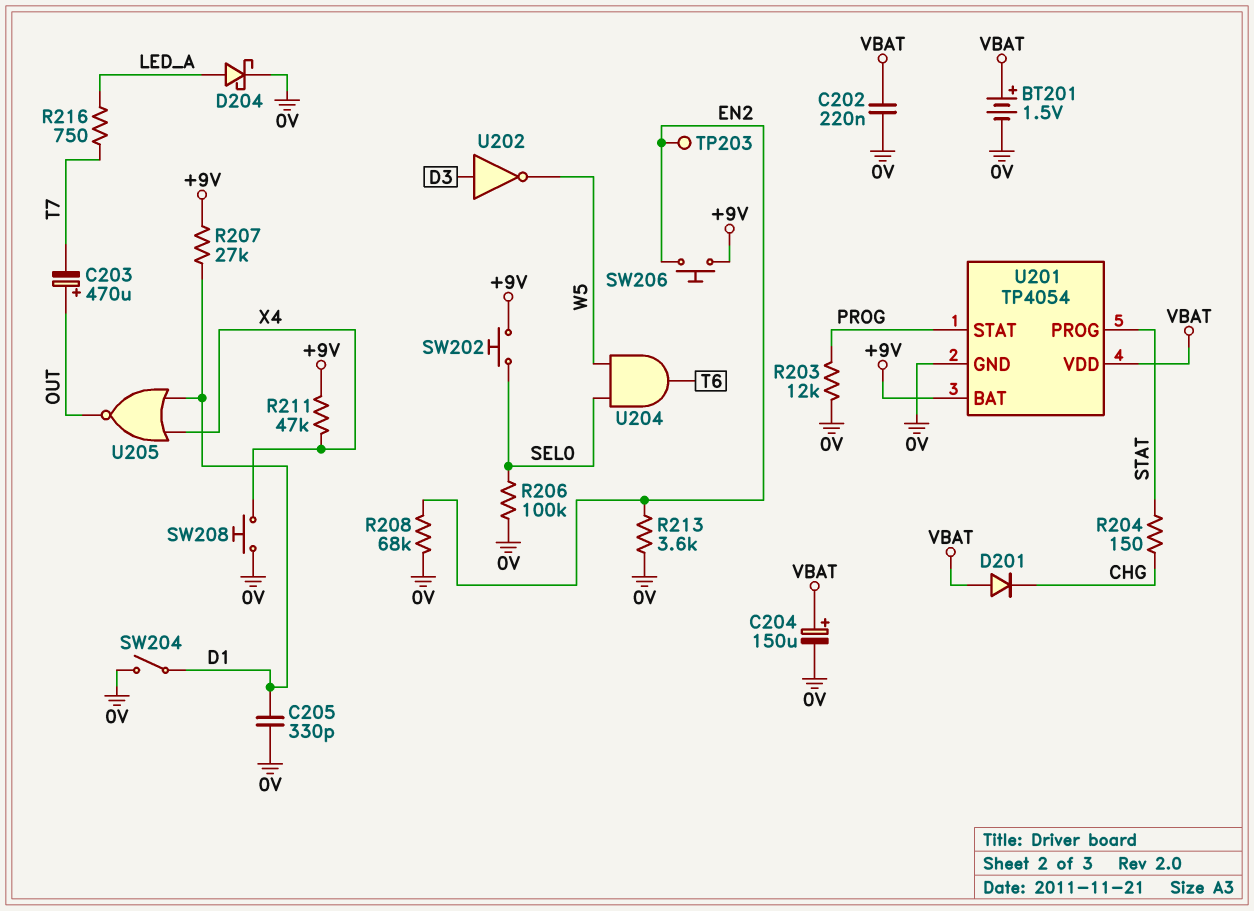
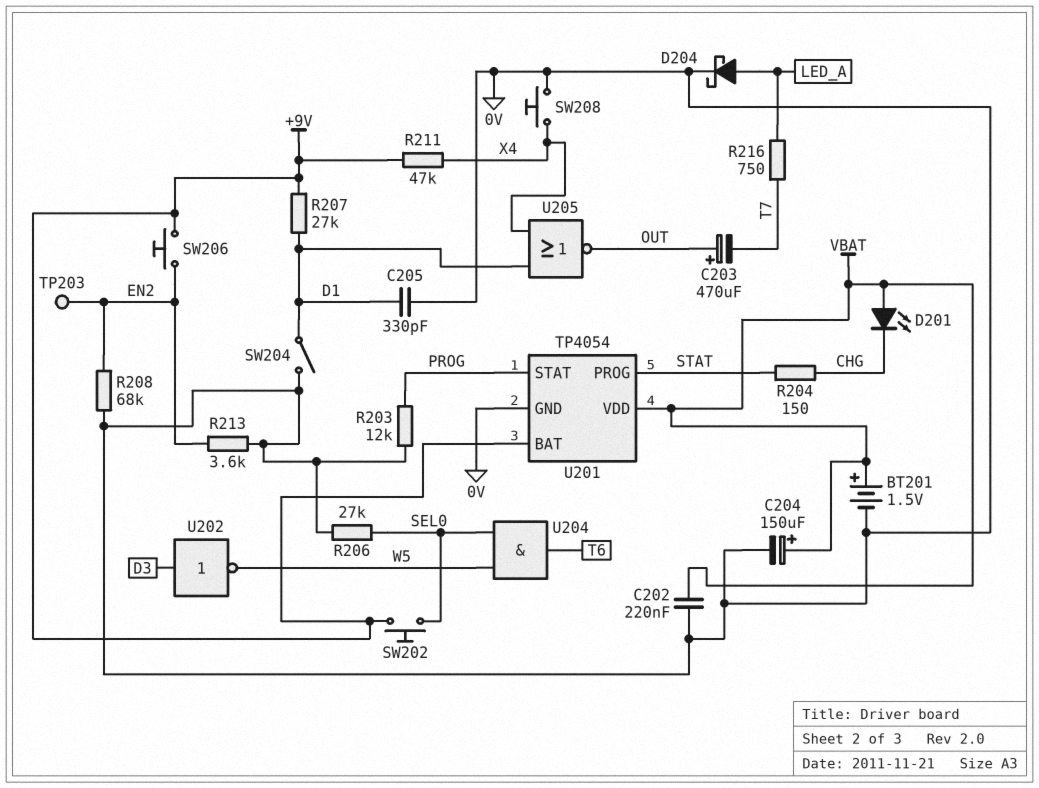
D201: diode (A VBAT, K CHG) -> LED (A VBAT, K CHG)
R206: 100k (0V, SEL0) -> 27k (0V, SEL0)

